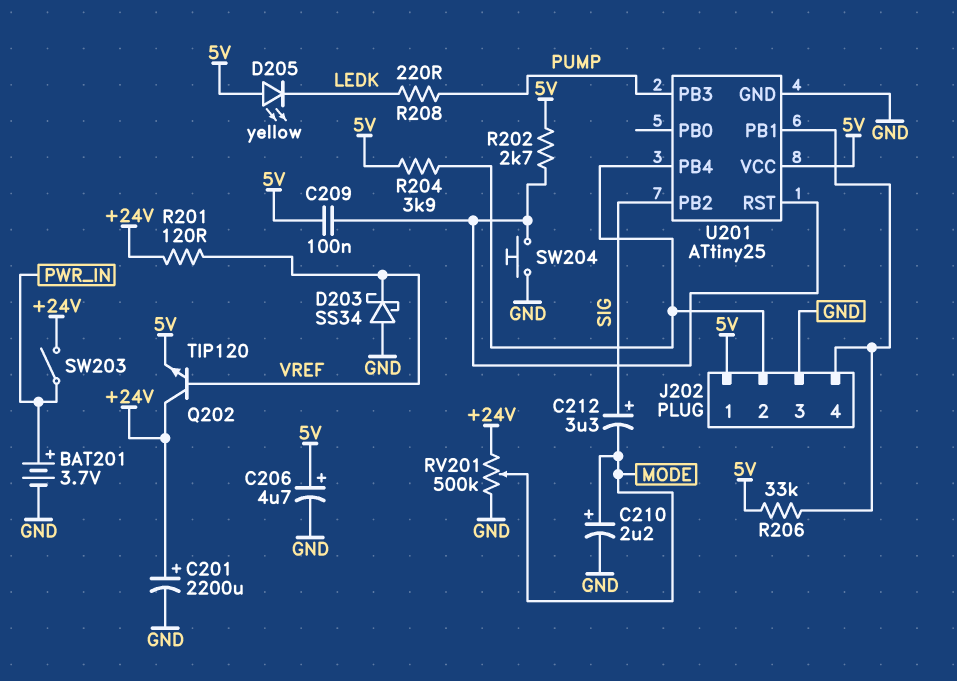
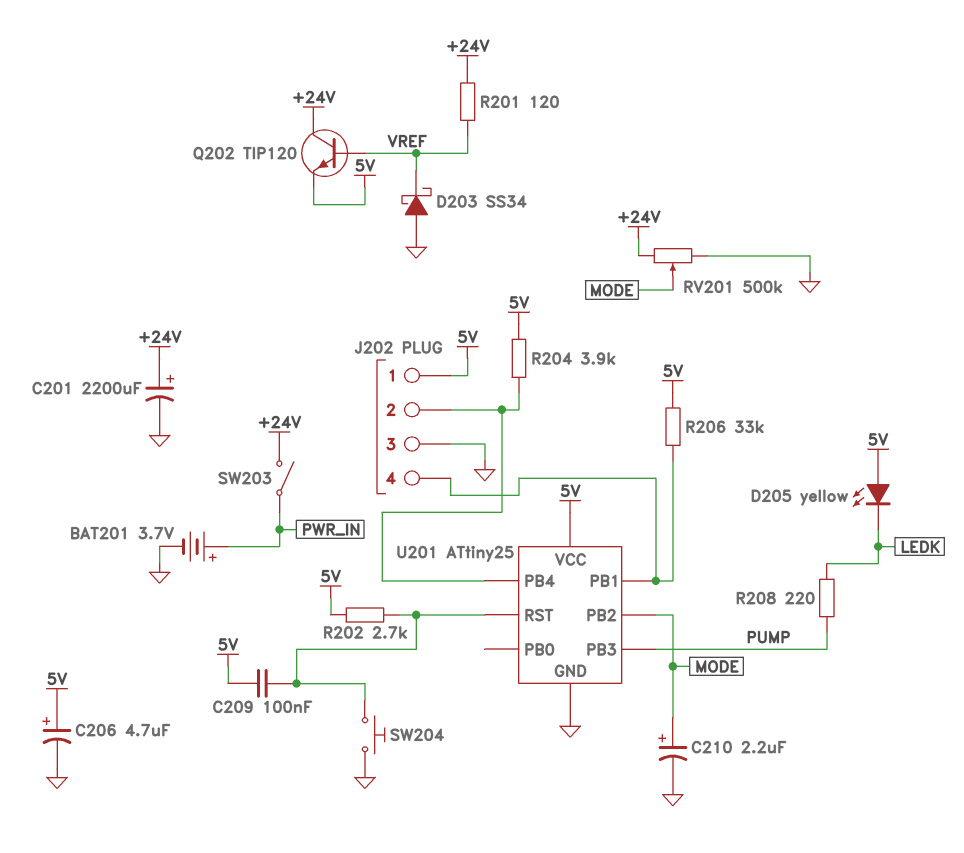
C212: 3.3uF (plus SIG, minus MODE) -> none
U201 pin PB2: SIG -> MODE

